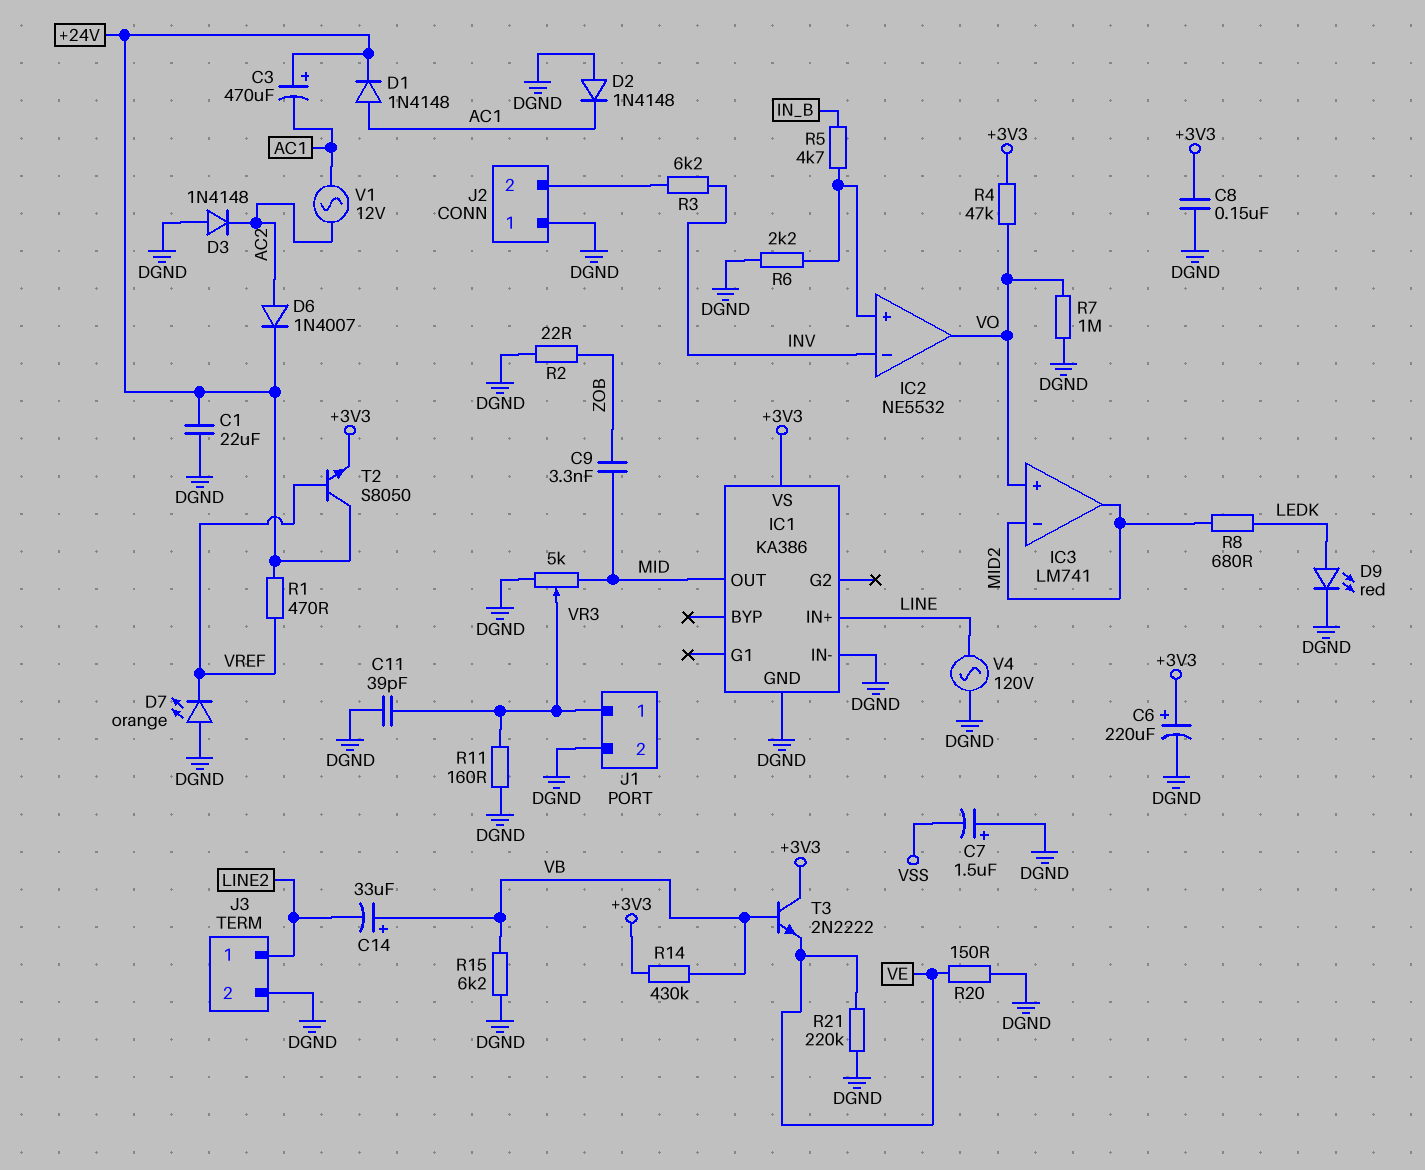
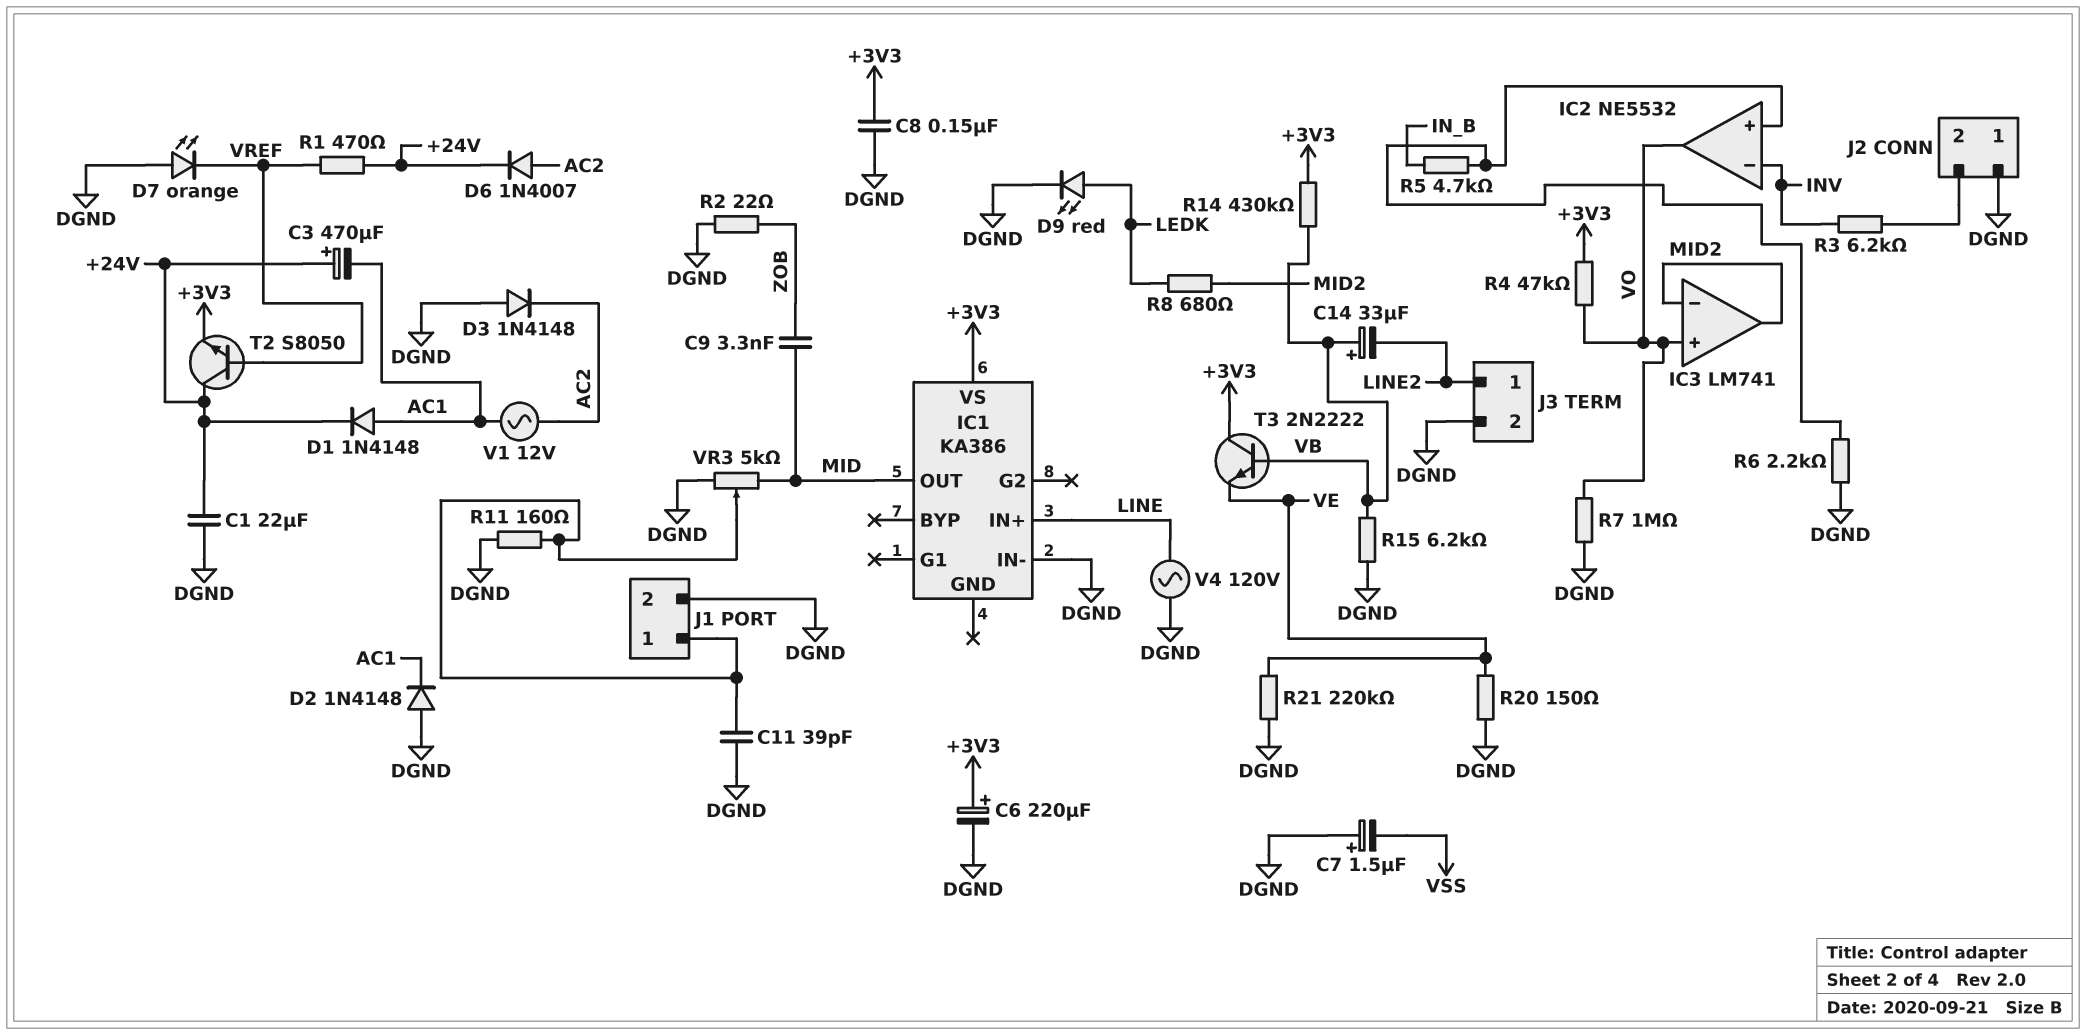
IC1 pin GND: DGND -> none

